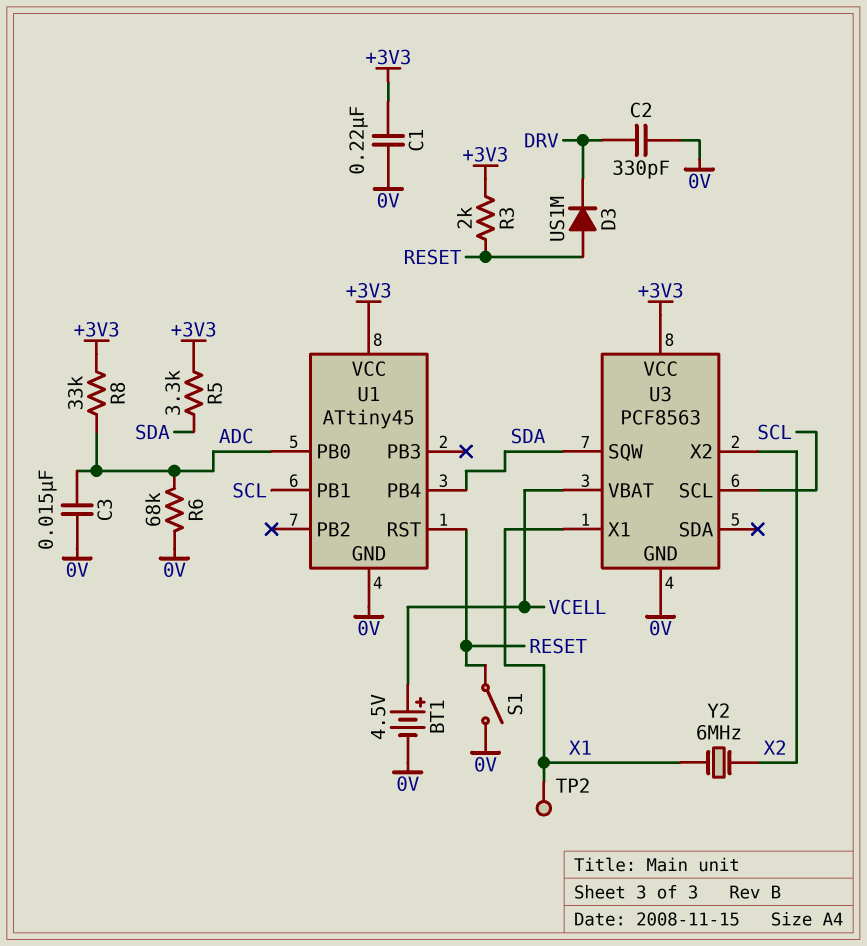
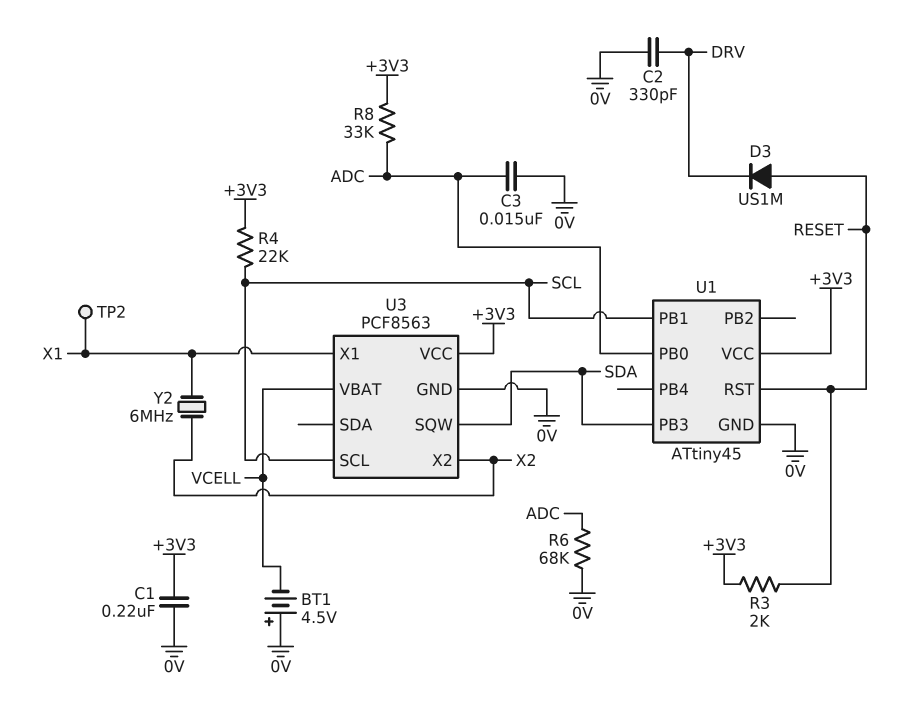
BT1: 4.5V (plus VCELL, minus 0V) -> 4.5V (plus 0V, minus VCELL)
R4: none -> 22k (+3V3, SCL)
R5: 3.3k (+3V3, SDA) -> none
S1: switch (0V, RESET) -> none
U1 pin PB3: none -> SDA
U1 pin PB4: SDA -> none

